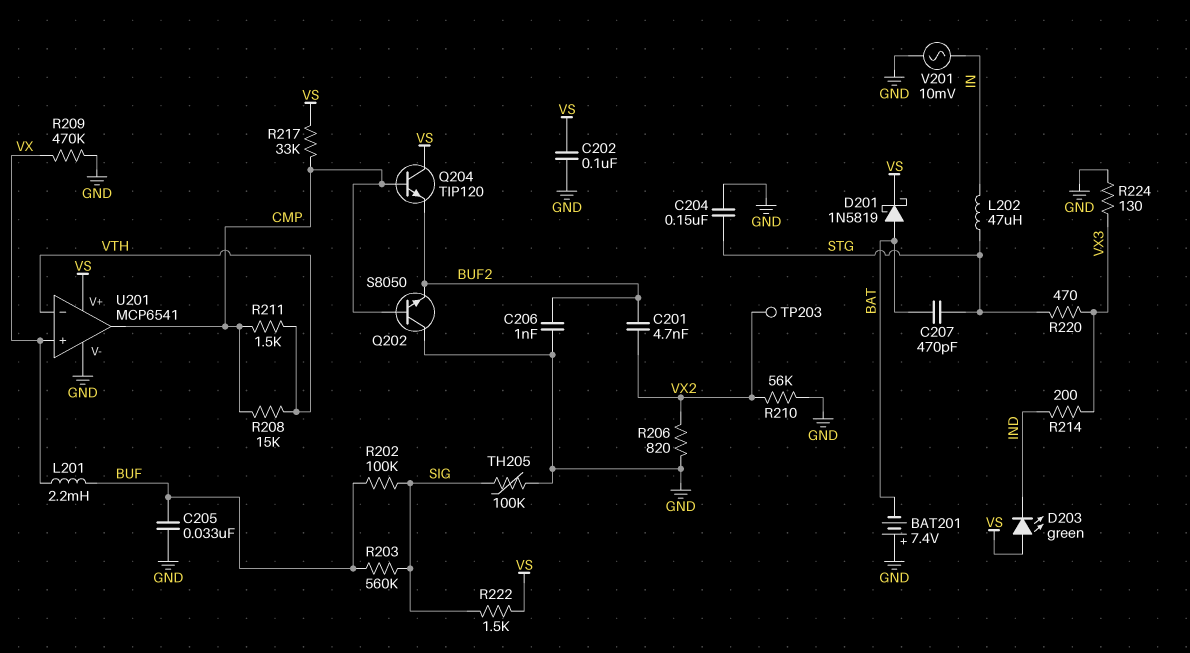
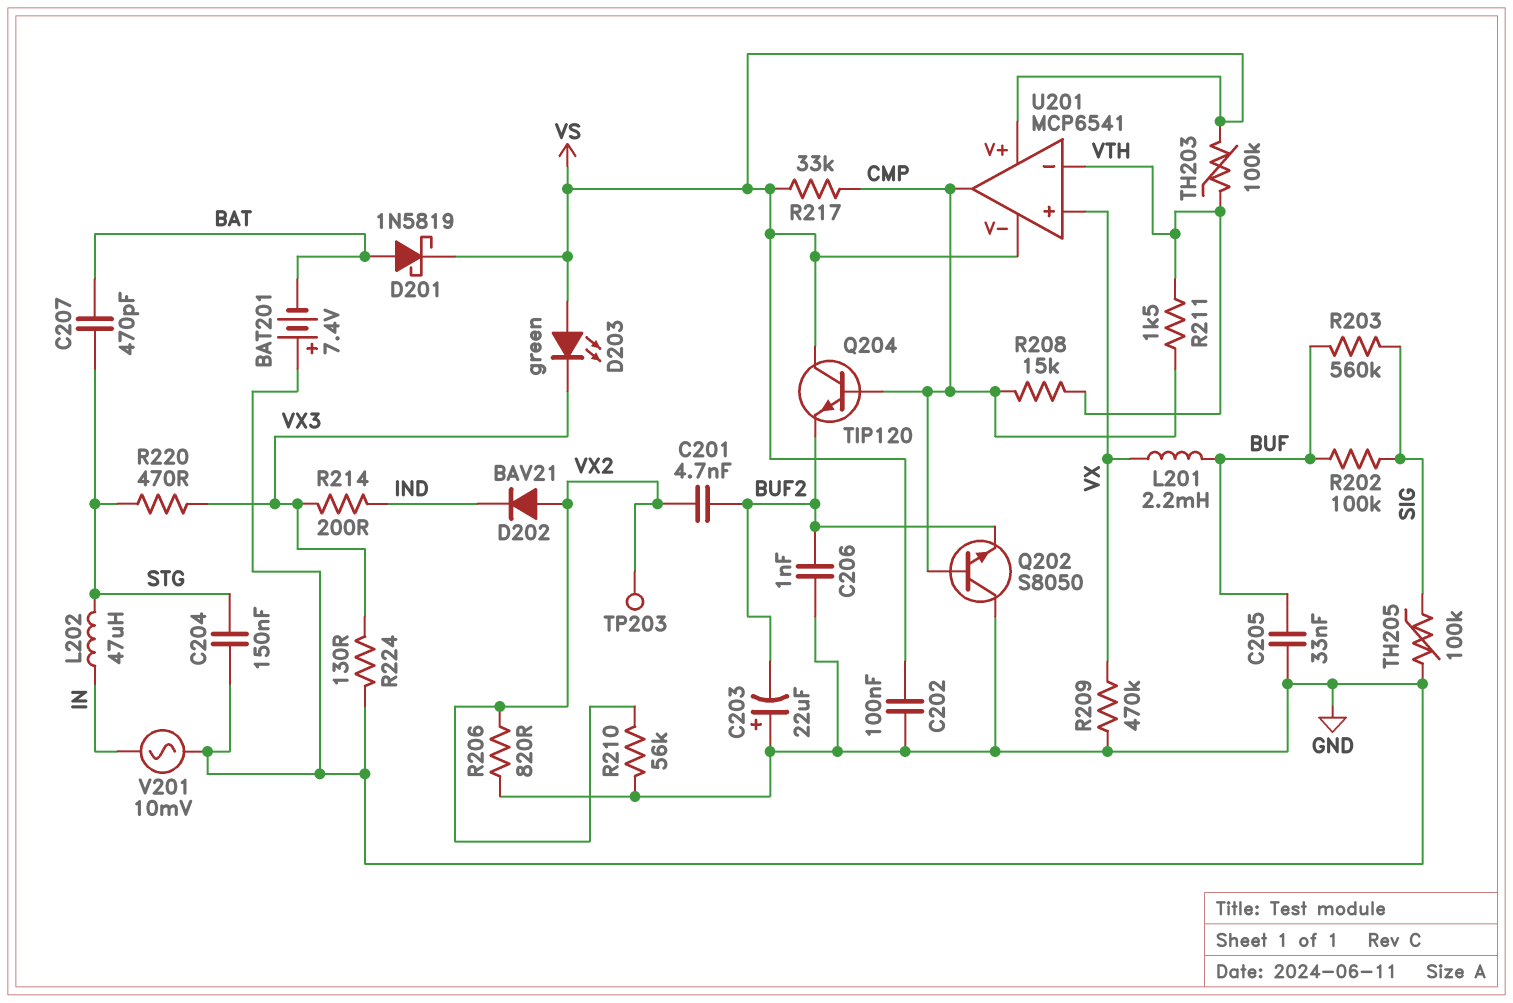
C203: none -> 22uF (plus GND, minus BUF2)
D202: none -> diode BAV21 (A VX2, K IND)
D203: LED green (A VS, K IND) -> LED green (A VS, K VX3)
R222: 1.5k (SIG, VS) -> none
TH203: none -> 100k (VS, VTH)
U201 pin V-: GND -> VS

